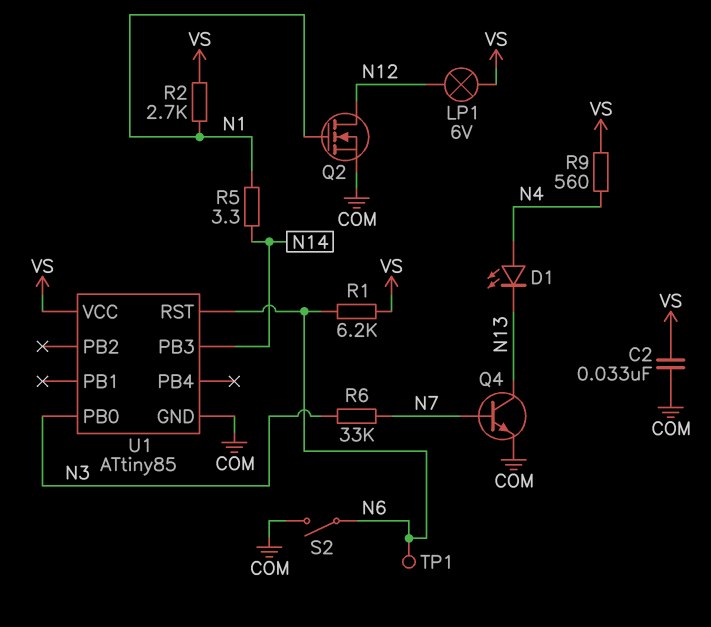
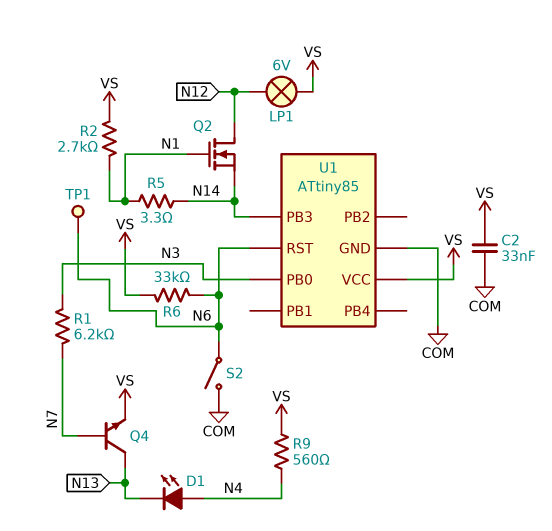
Q2: NMOS (G N1, D N12, S COM) -> NMOS (G N1, D N12, S N14)
Q4: NPN (B N7, C N13, E COM) -> NPN (B N7, C N13, E VS)
R1: 6.2k (N6, VS) -> 6.2k (N3, N7)
R6: 33k (N3, N7) -> 33k (N6, VS)

